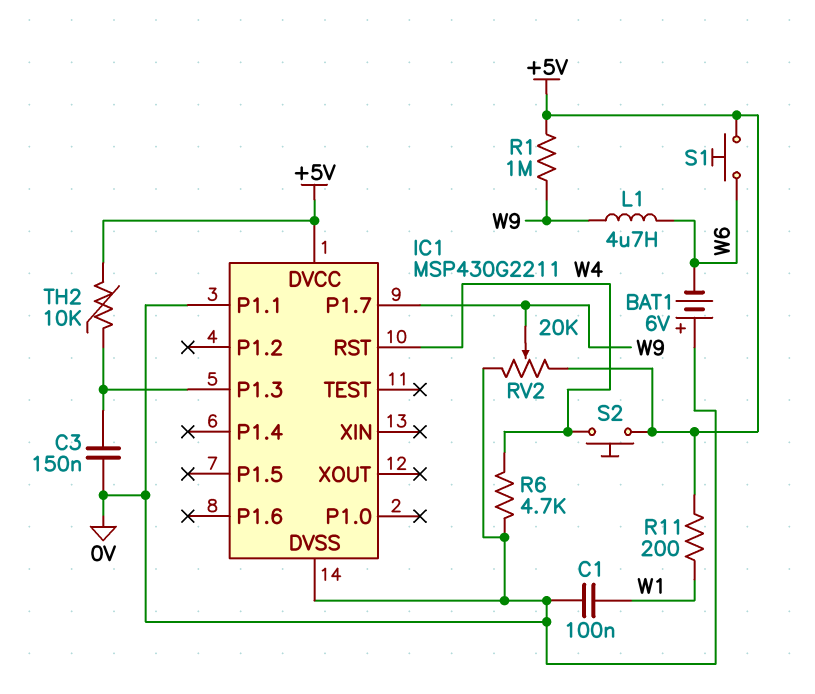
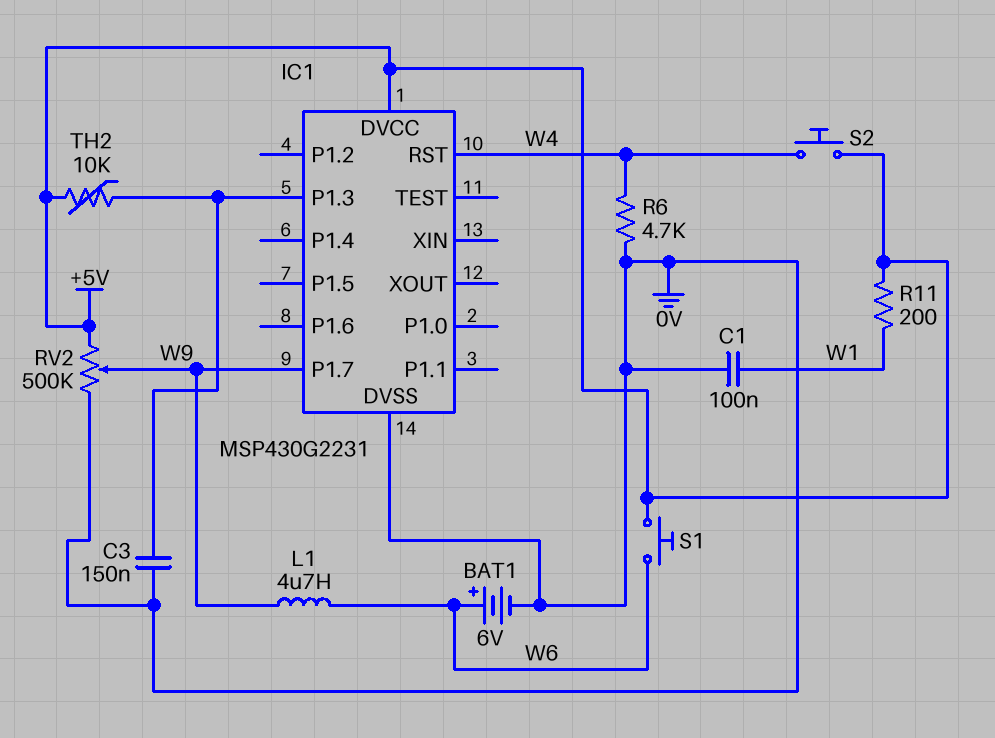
BAT1: 6V (plus 0V, minus W6) -> 6V (plus W6, minus 0V)
IC1: MSP430G2211 -> MSP430G2231
IC1 pin P1.1: 0V -> none
R1: 1M (+5V, W9) -> none
RV2: 20k (+5V, 0V, wiper W9) -> 500k (+5V, 0V, wiper W9)

